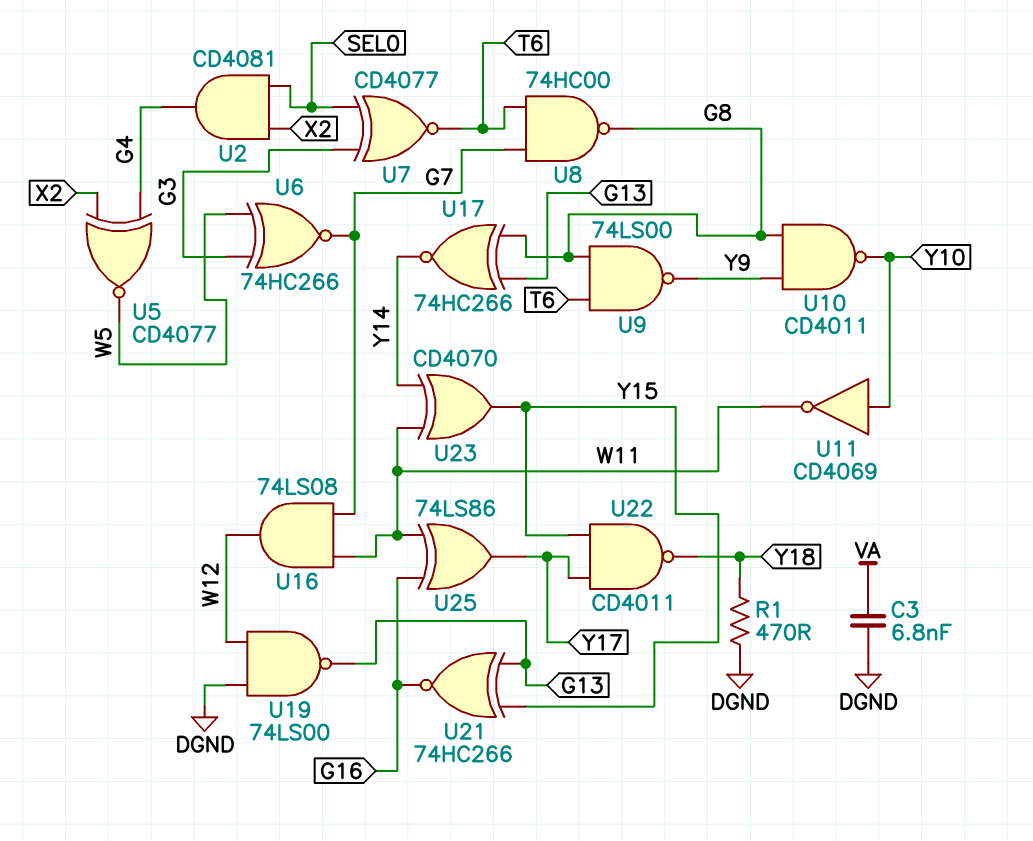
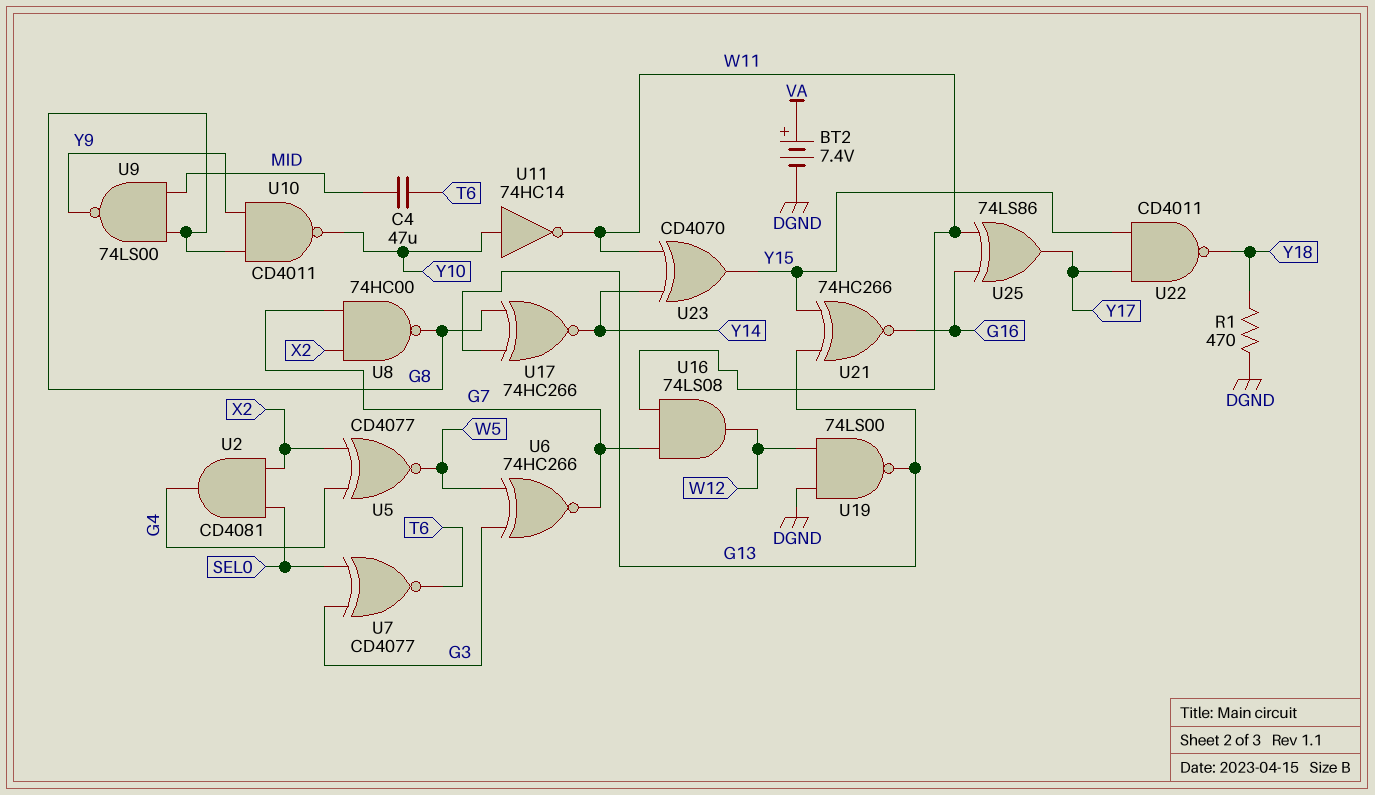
BT2: none -> 7.4V (plus VA, minus DGND)
C3: 6.8nF (DGND, VA) -> none
C4: none -> 47uF (MID, T6)
U8: NAND 74HC00 (in G7, in T6, out G8) -> NAND 74HC00 (in G7, in X2, out G8)
U9: NAND 74LS00 (in G8, in T6, out Y9) -> NAND 74LS00 (in G8, in MID, out Y9)
U11: NOT CD4069 (in Y10, out W11) -> NOT 74HC14 (in Y10, out W11)

